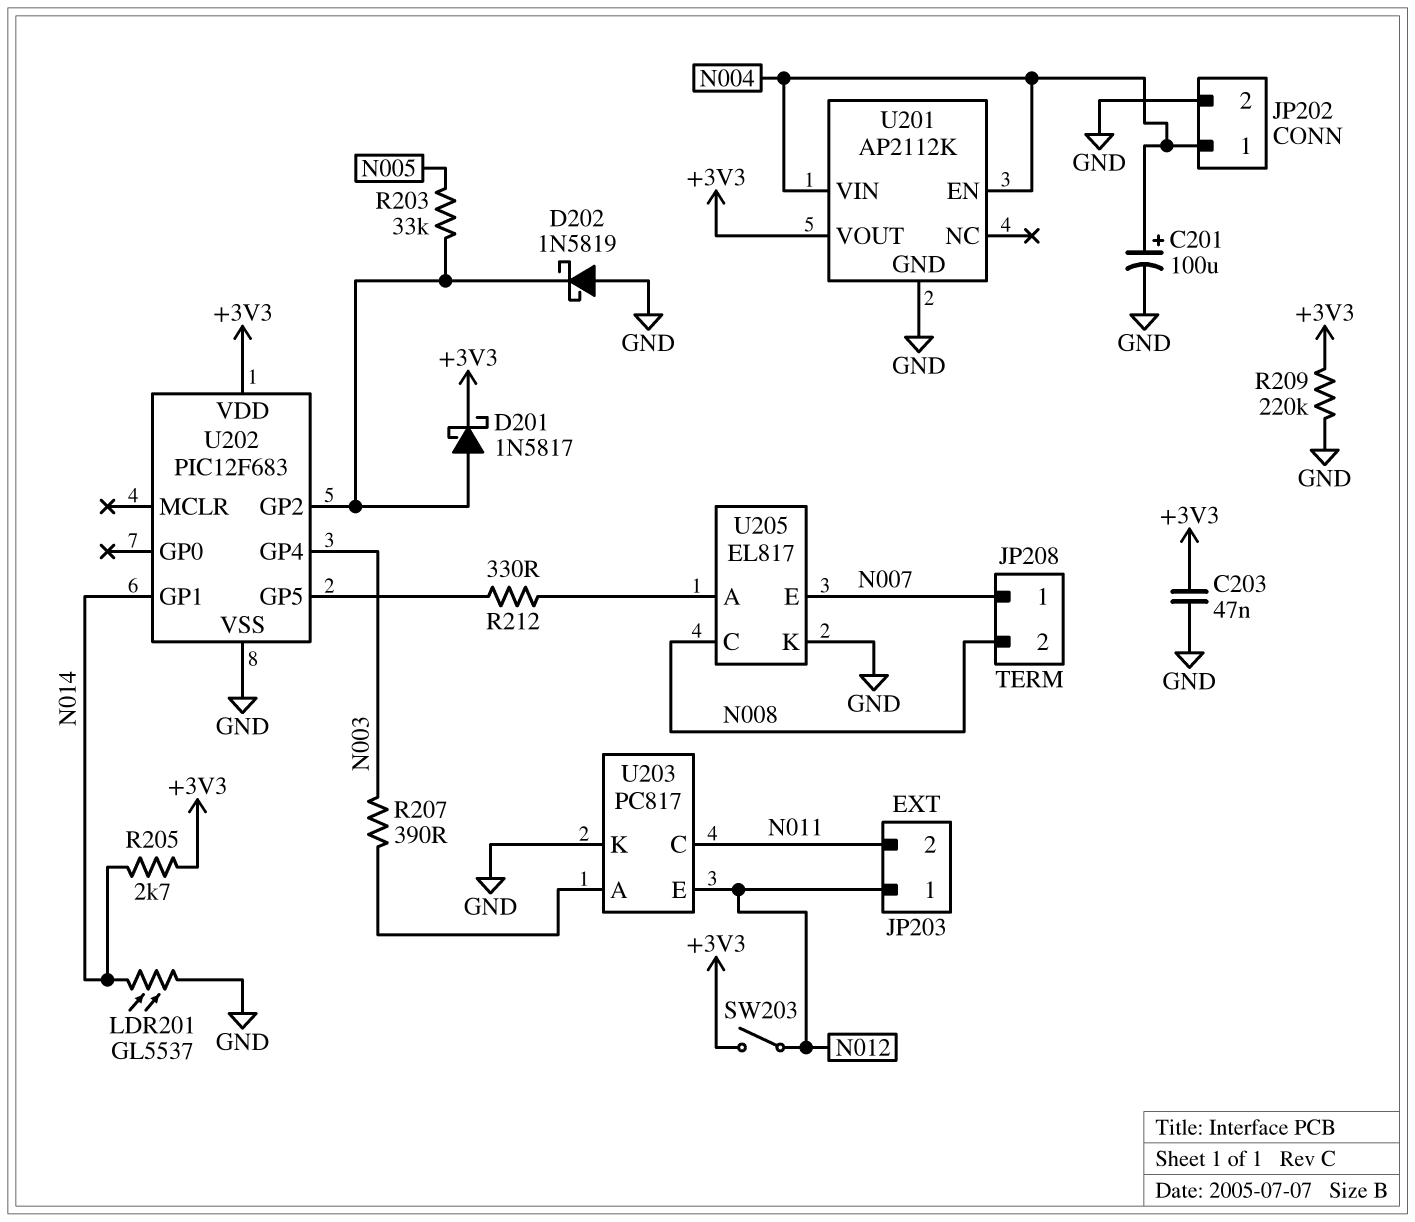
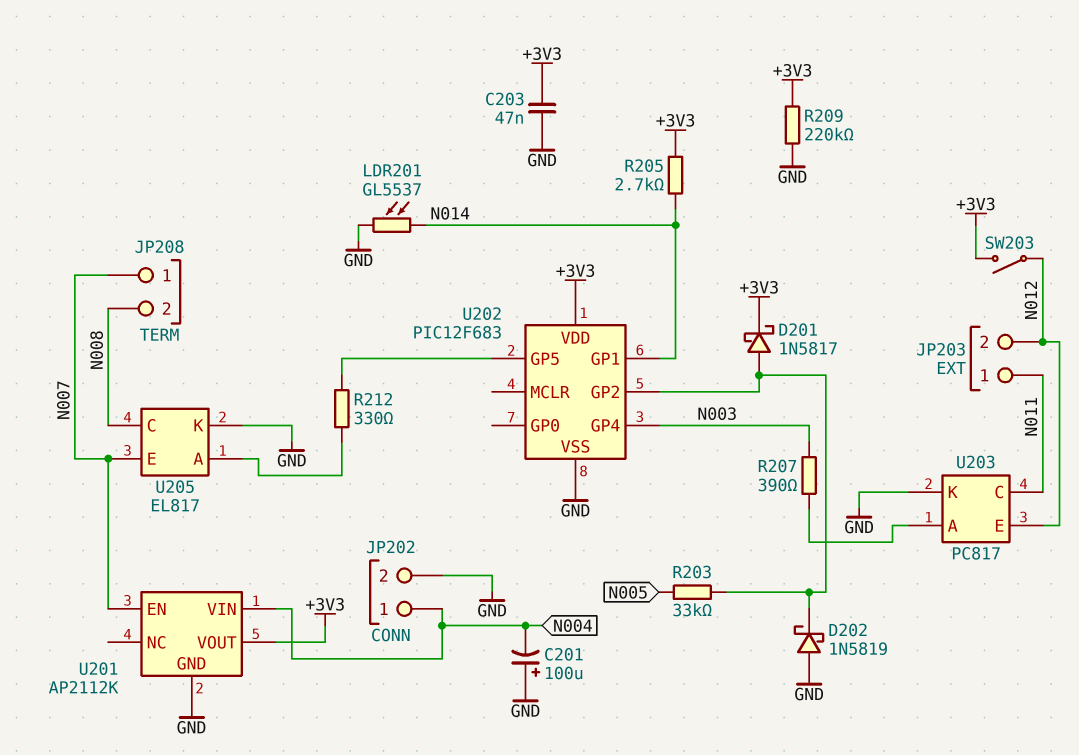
C201: 100uF (plus N004, minus GND) -> 100uF (plus GND, minus N004)
JP203 pin 1: N012 -> N011
JP203 pin 2: N011 -> N012
U201 pin EN: N004 -> N007

